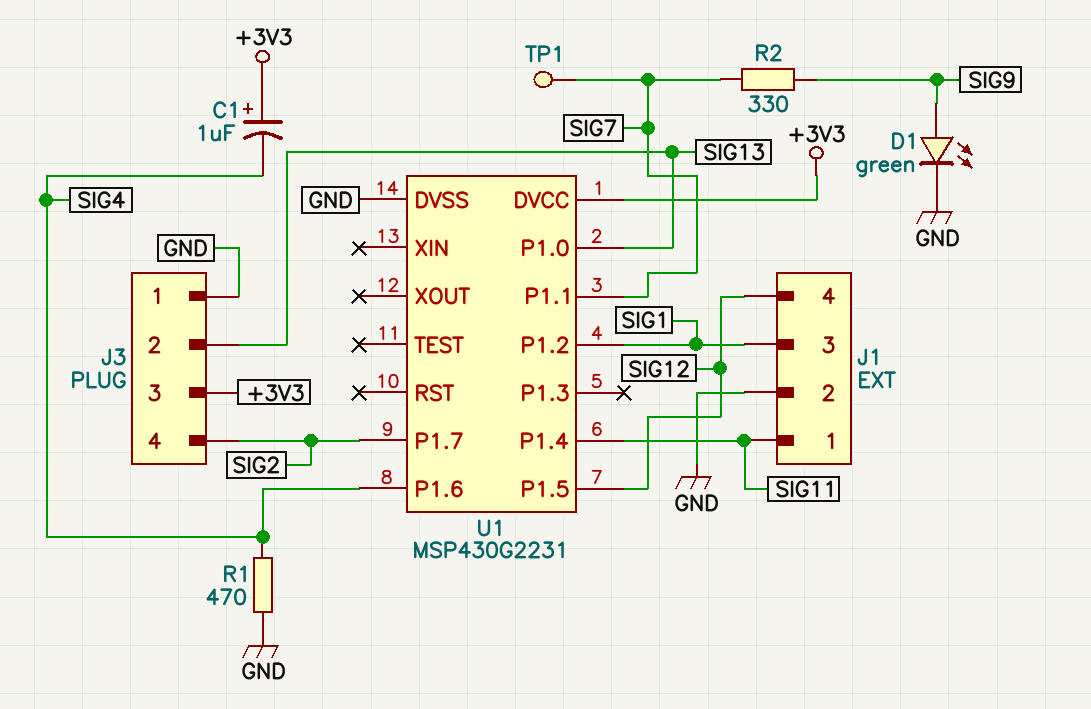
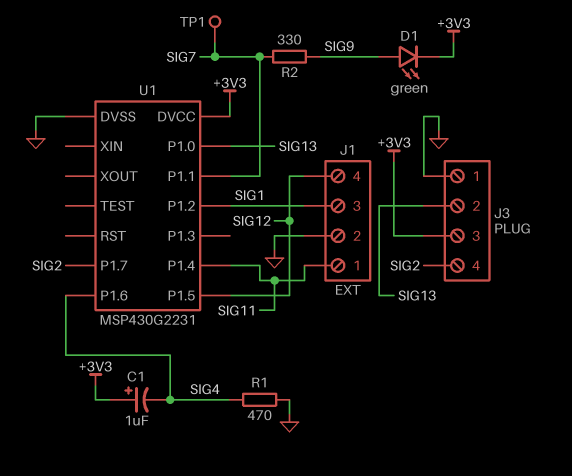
D1: LED green (A SIG9, K GND) -> LED green (A SIG9, K +3V3)

